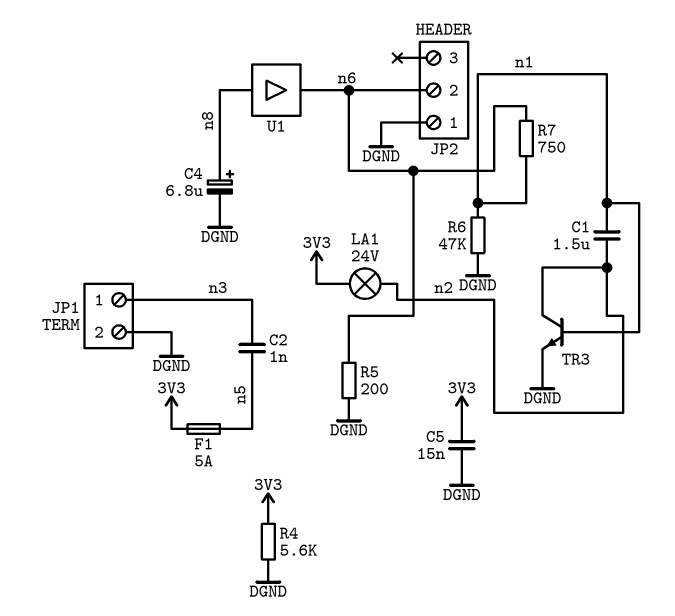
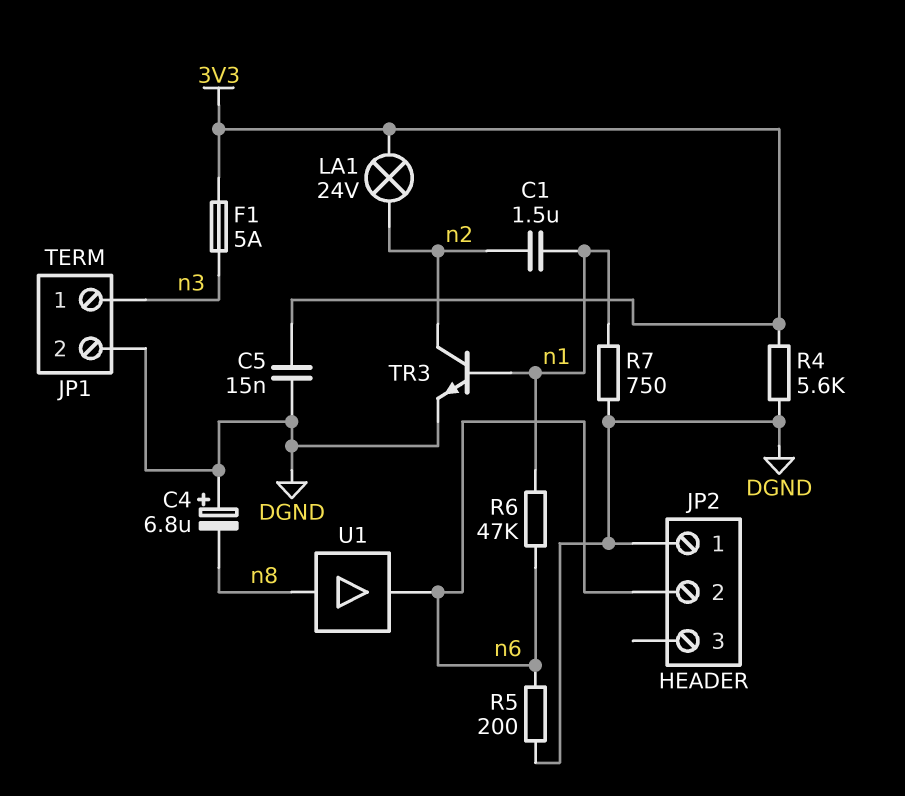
C2: 1nF (n3, n5) -> none
C4: 6.8uF (plus n8, minus DGND) -> 6.8uF (plus DGND, minus n8)
F1: 5A (3V3, n5) -> 5A (3V3, n3)
R6: 47k (DGND, n1) -> 47k (n1, n6)
R7: 750 (n1, n6) -> 750 (DGND, n1)

